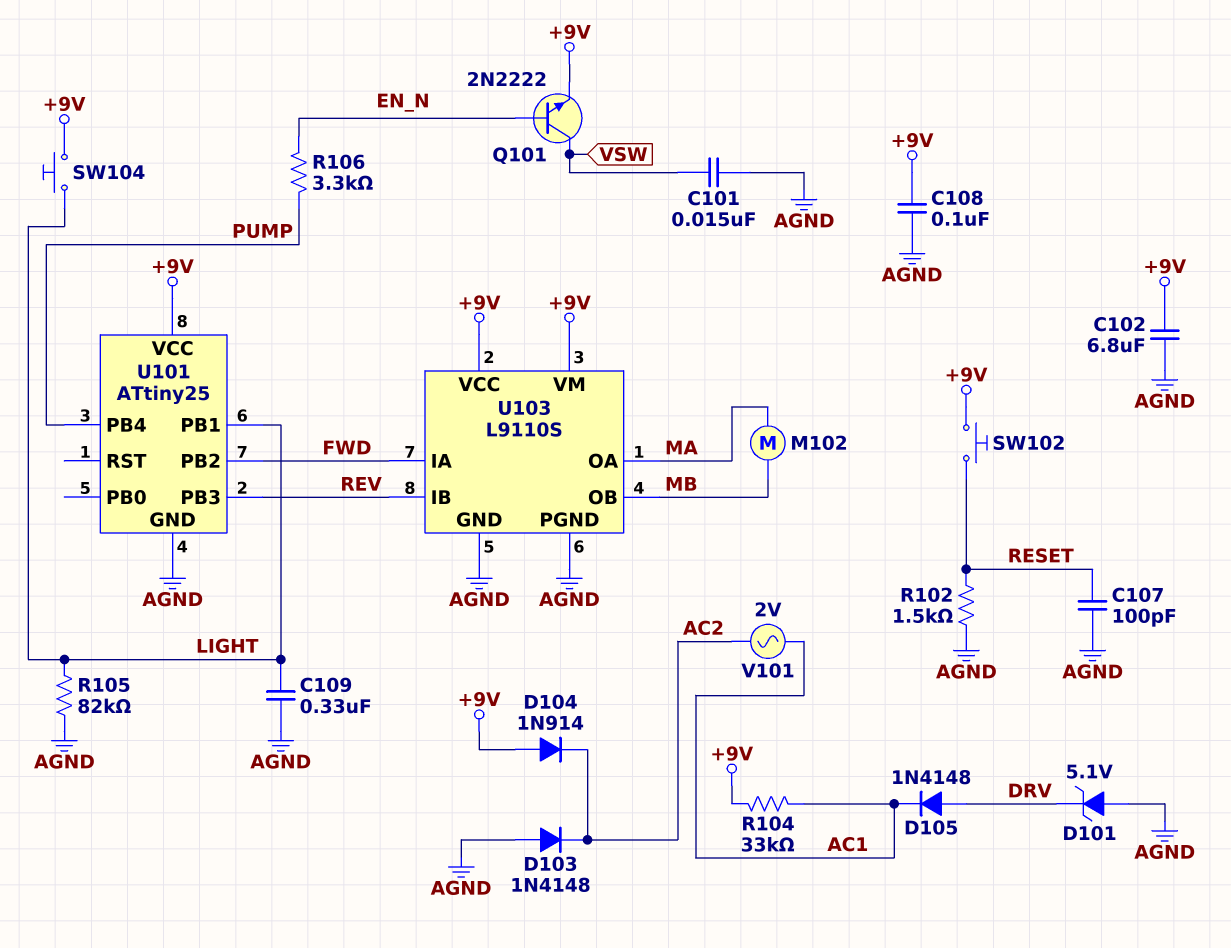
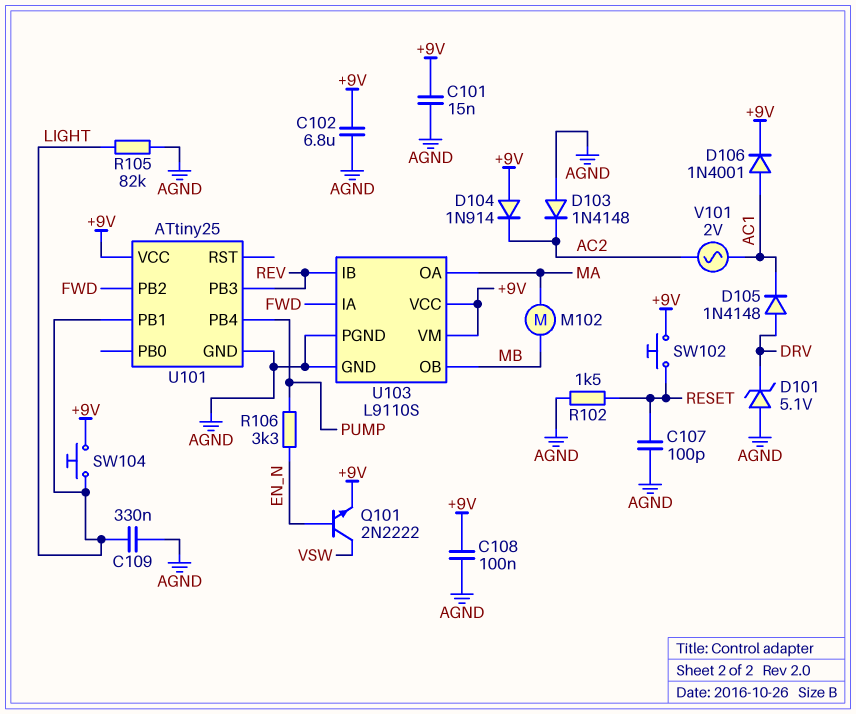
C101: 15nF (AGND, VSW) -> 15nF (+9V, AGND)
D106: none -> diode 1N4001 (A AC1, K +9V)
R104: 33k (+9V, AC1) -> none

